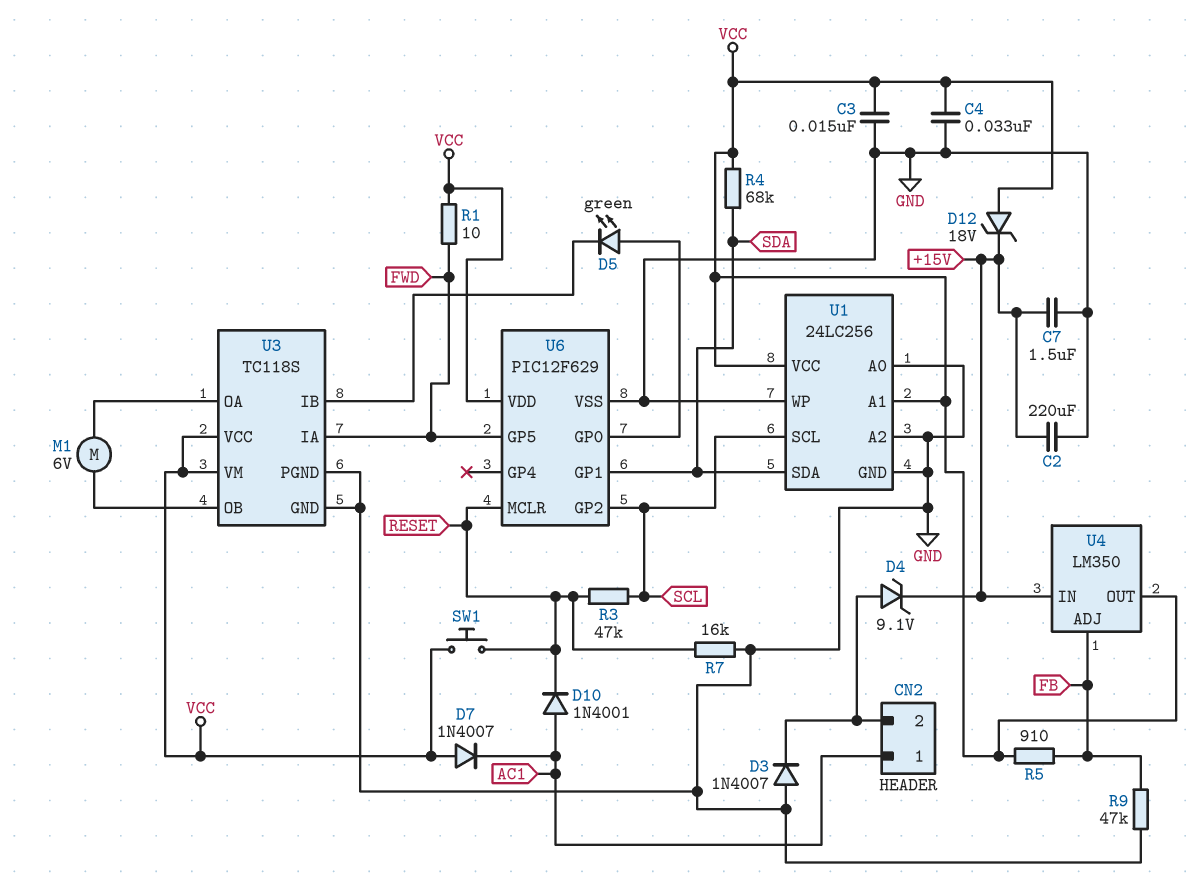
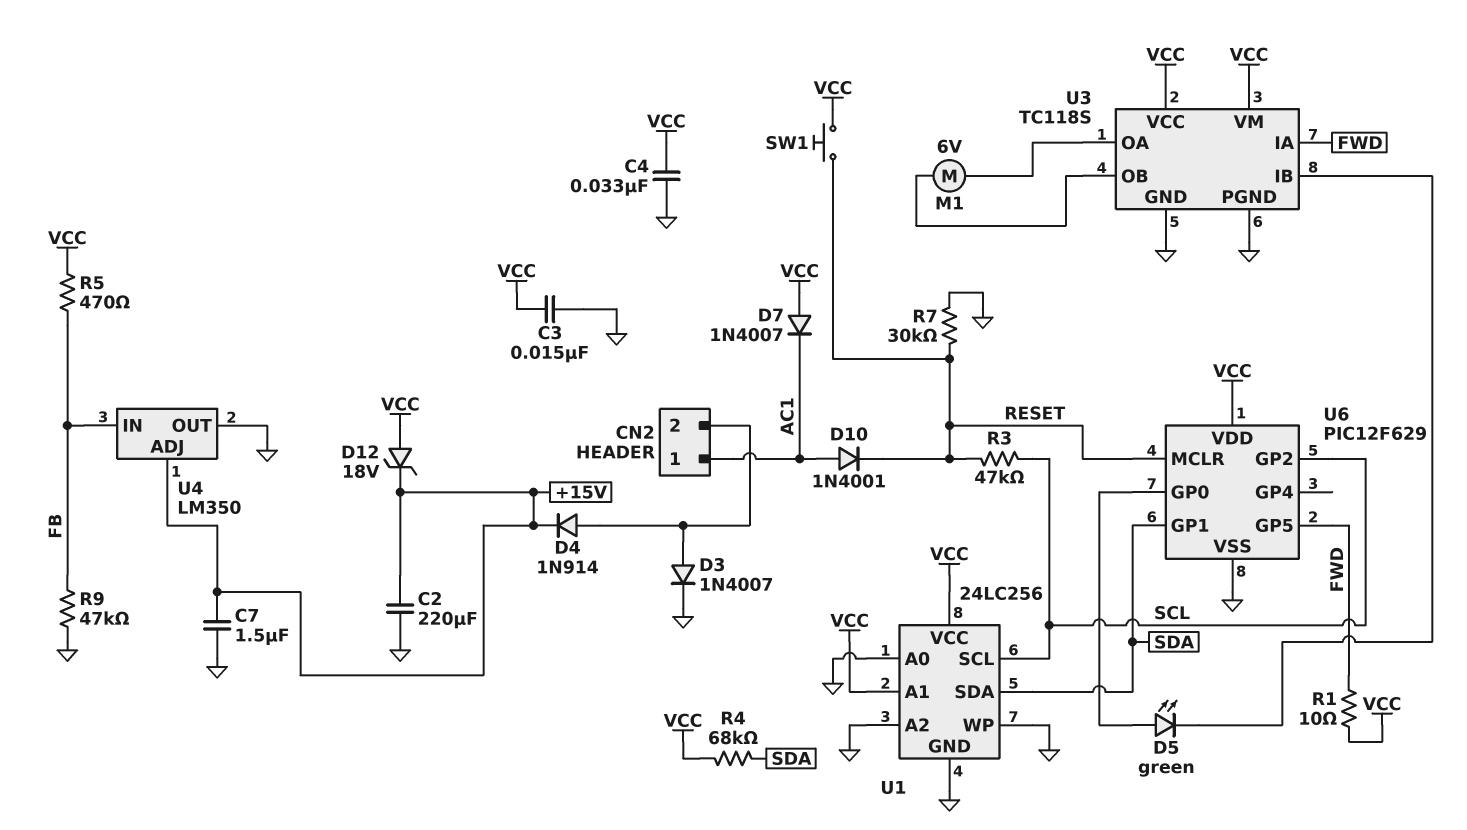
D3: diode 1N4007 (A GND, K CN2/2) -> diode 1N4007 (A CN2/2, K GND)
D4: zener 9.1V (A CN2/2, K +15V) -> diode 1N914 (A CN2/2, K +15V)
R5: 910 (FB, VCC) -> 470 (FB, VCC)
R7: 16k (GND, RESET) -> 30k (GND, RESET)
U4 pin ADJ: FB -> +15V
U4 pin IN: +15V -> FB
U4 pin OUT: VCC -> GND

